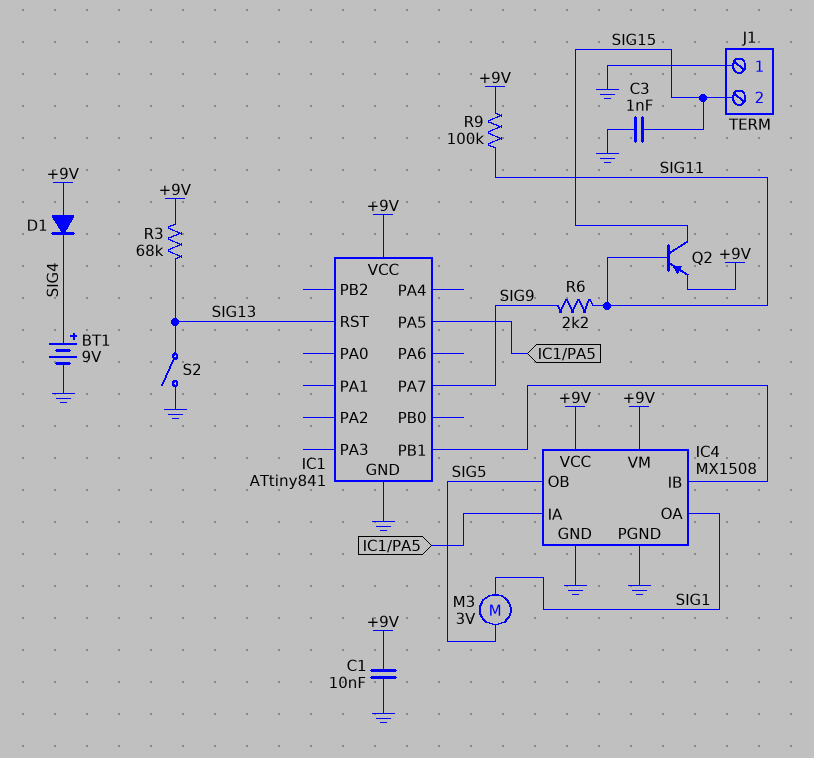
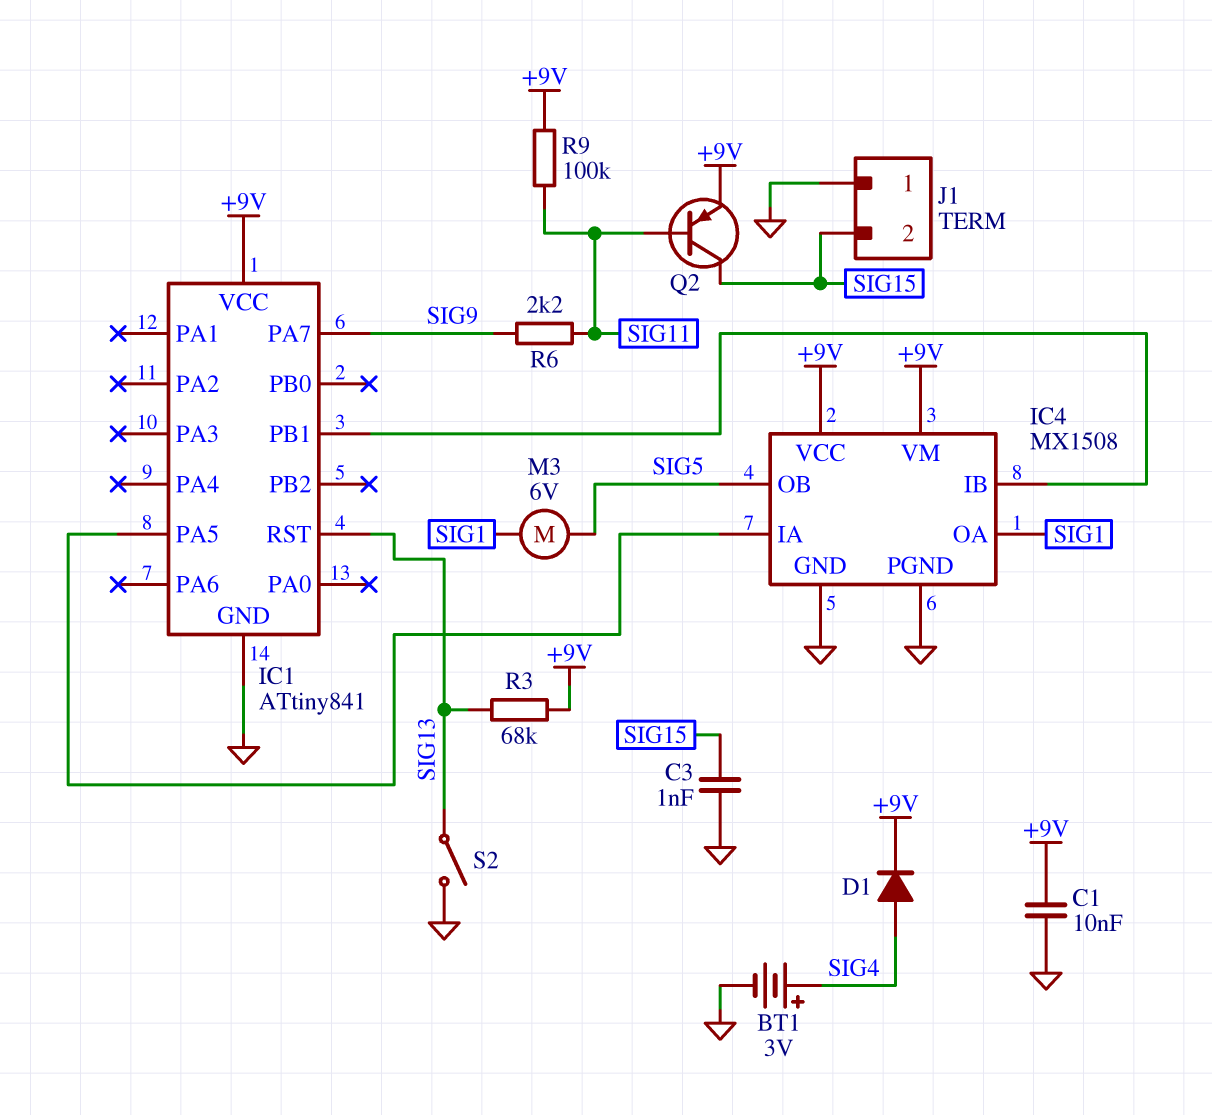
BT1: 9V (plus SIG4, minus GND) -> 3V (plus SIG4, minus GND)
D1: diode (A +9V, K SIG4) -> diode (A SIG4, K +9V)
M3: motor 3V (SIG1, SIG5) -> motor 6V (SIG1, SIG5)

